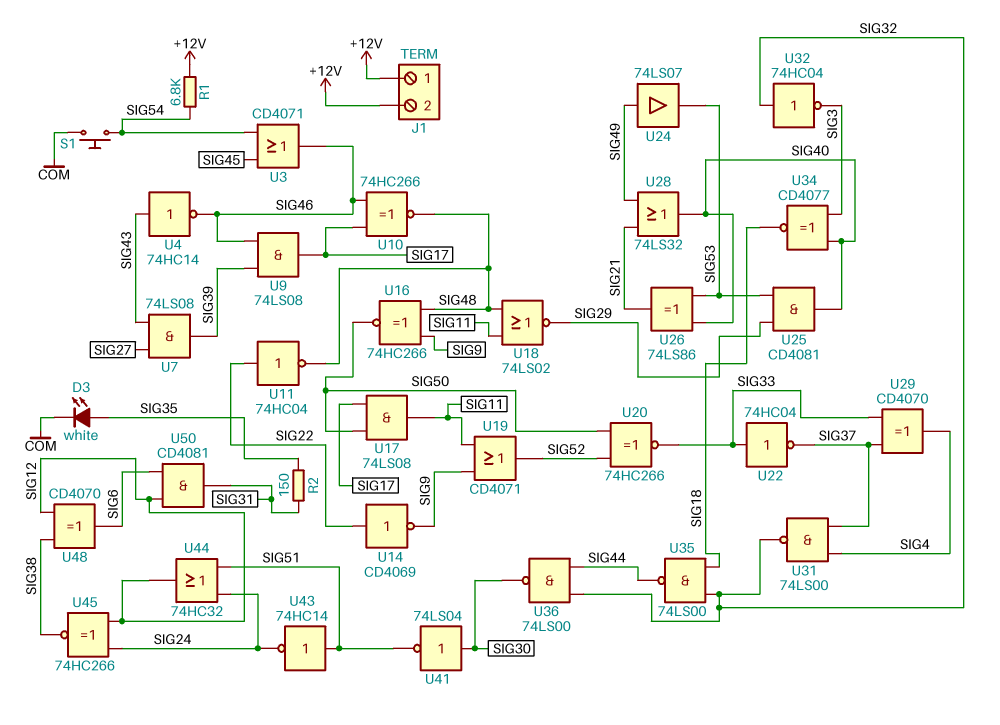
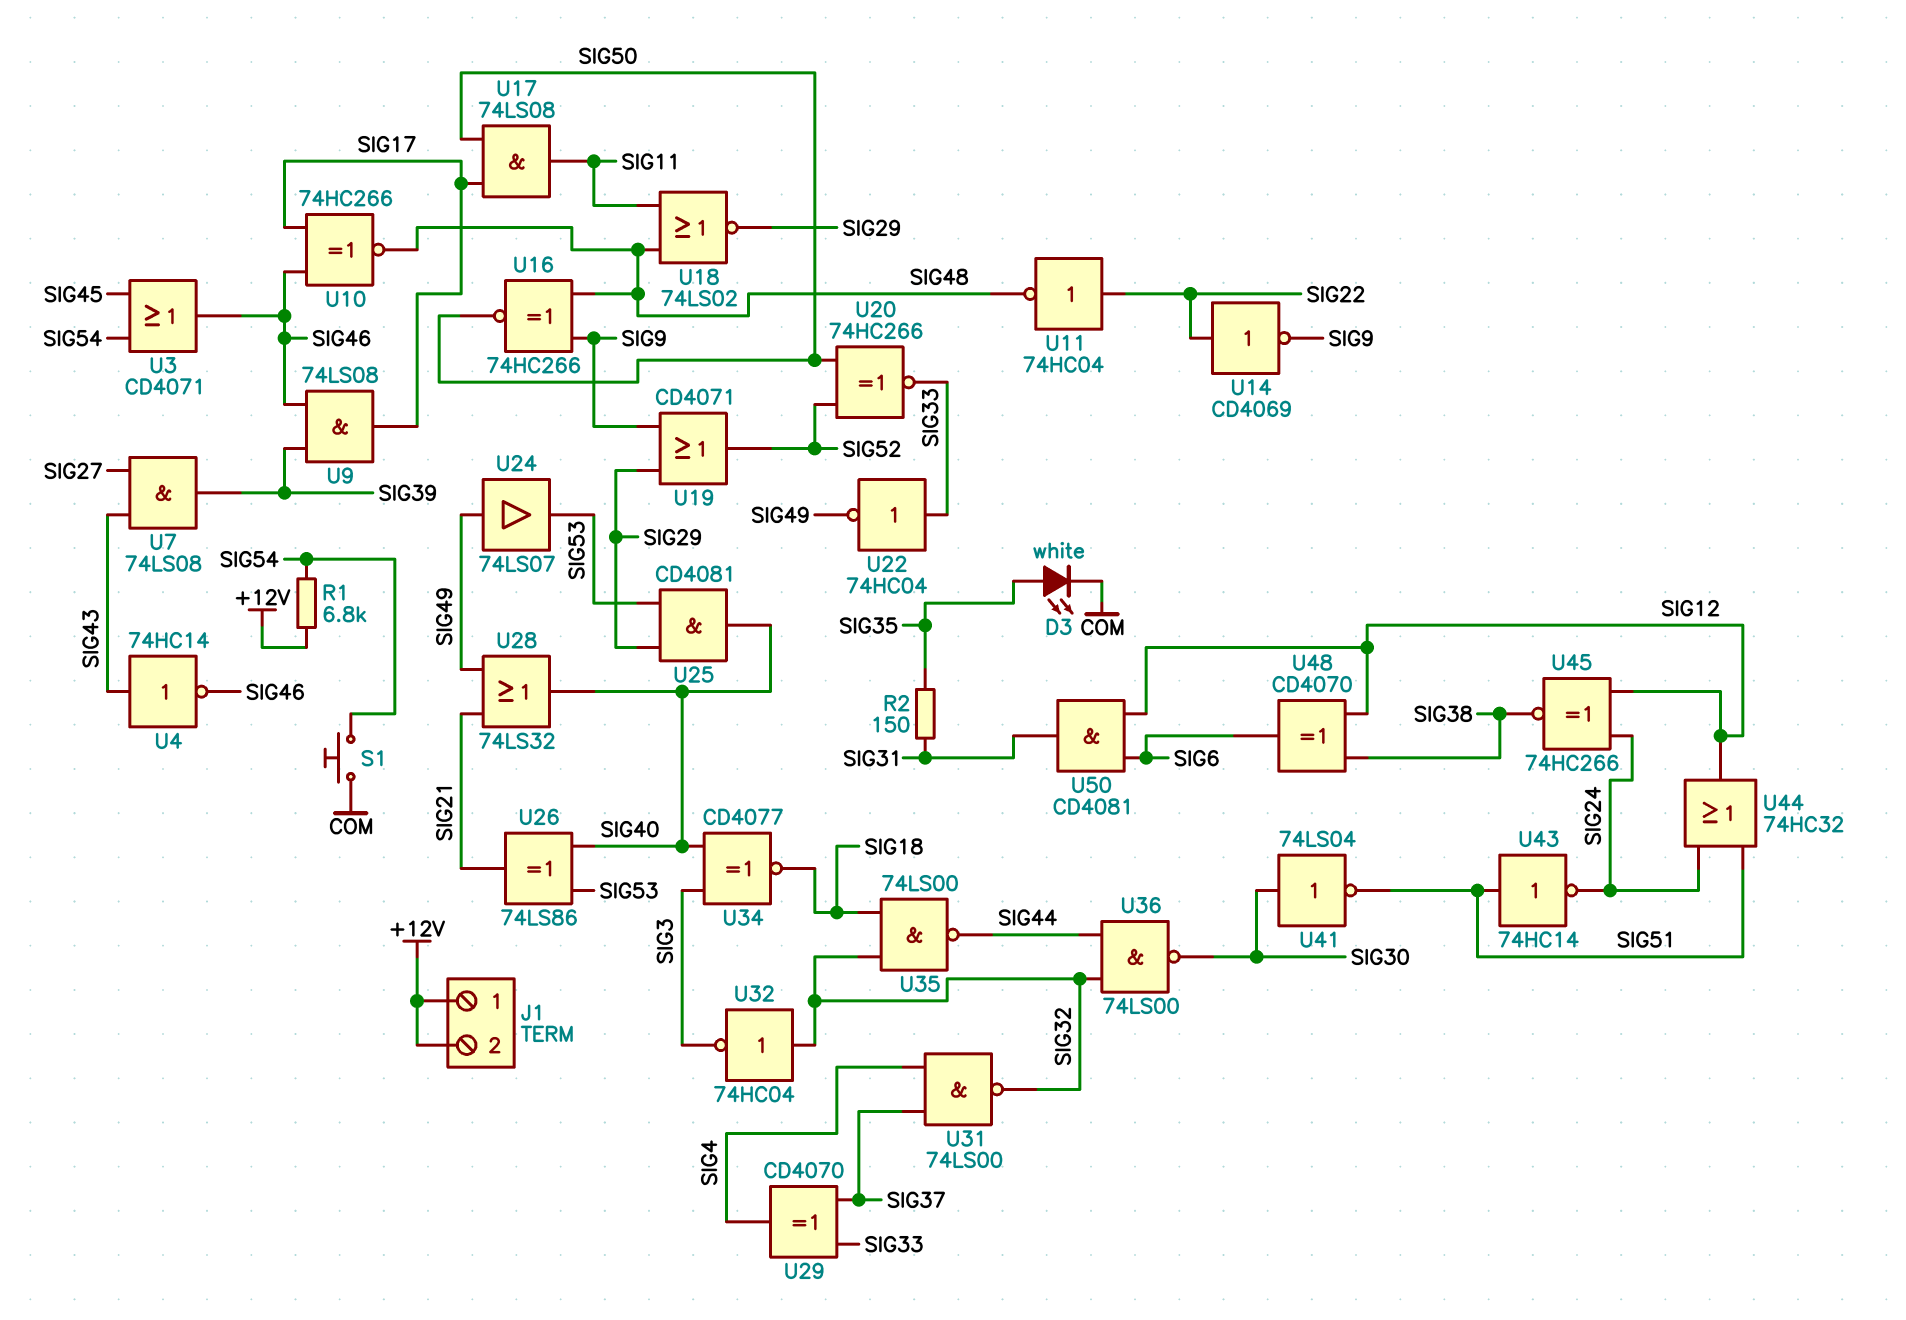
U19: OR CD4071 (in SIG9, in SIG11, out SIG52) -> OR CD4071 (in SIG9, in SIG29, out SIG52)
U22: NOT 74HC04 (in SIG33, out SIG37) -> NOT 74HC04 (in SIG33, out SIG49)

